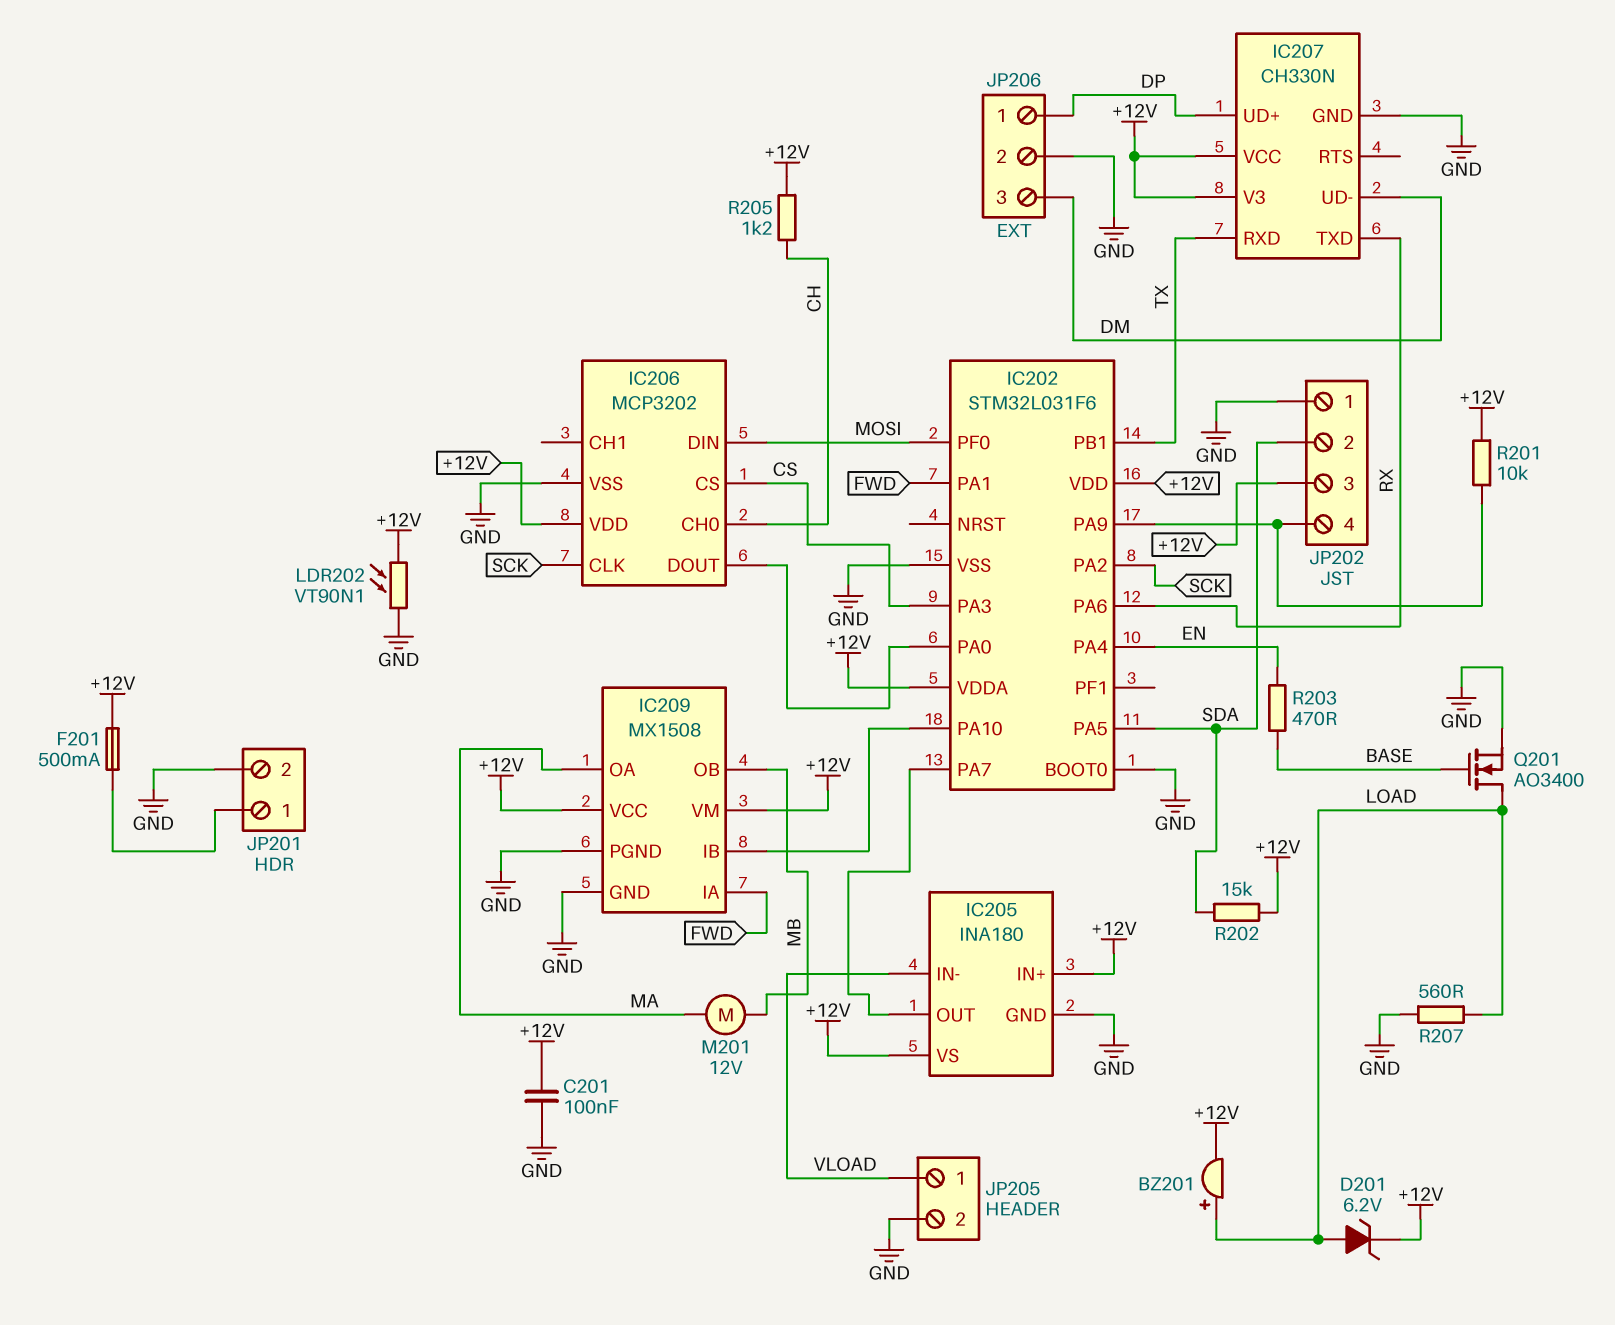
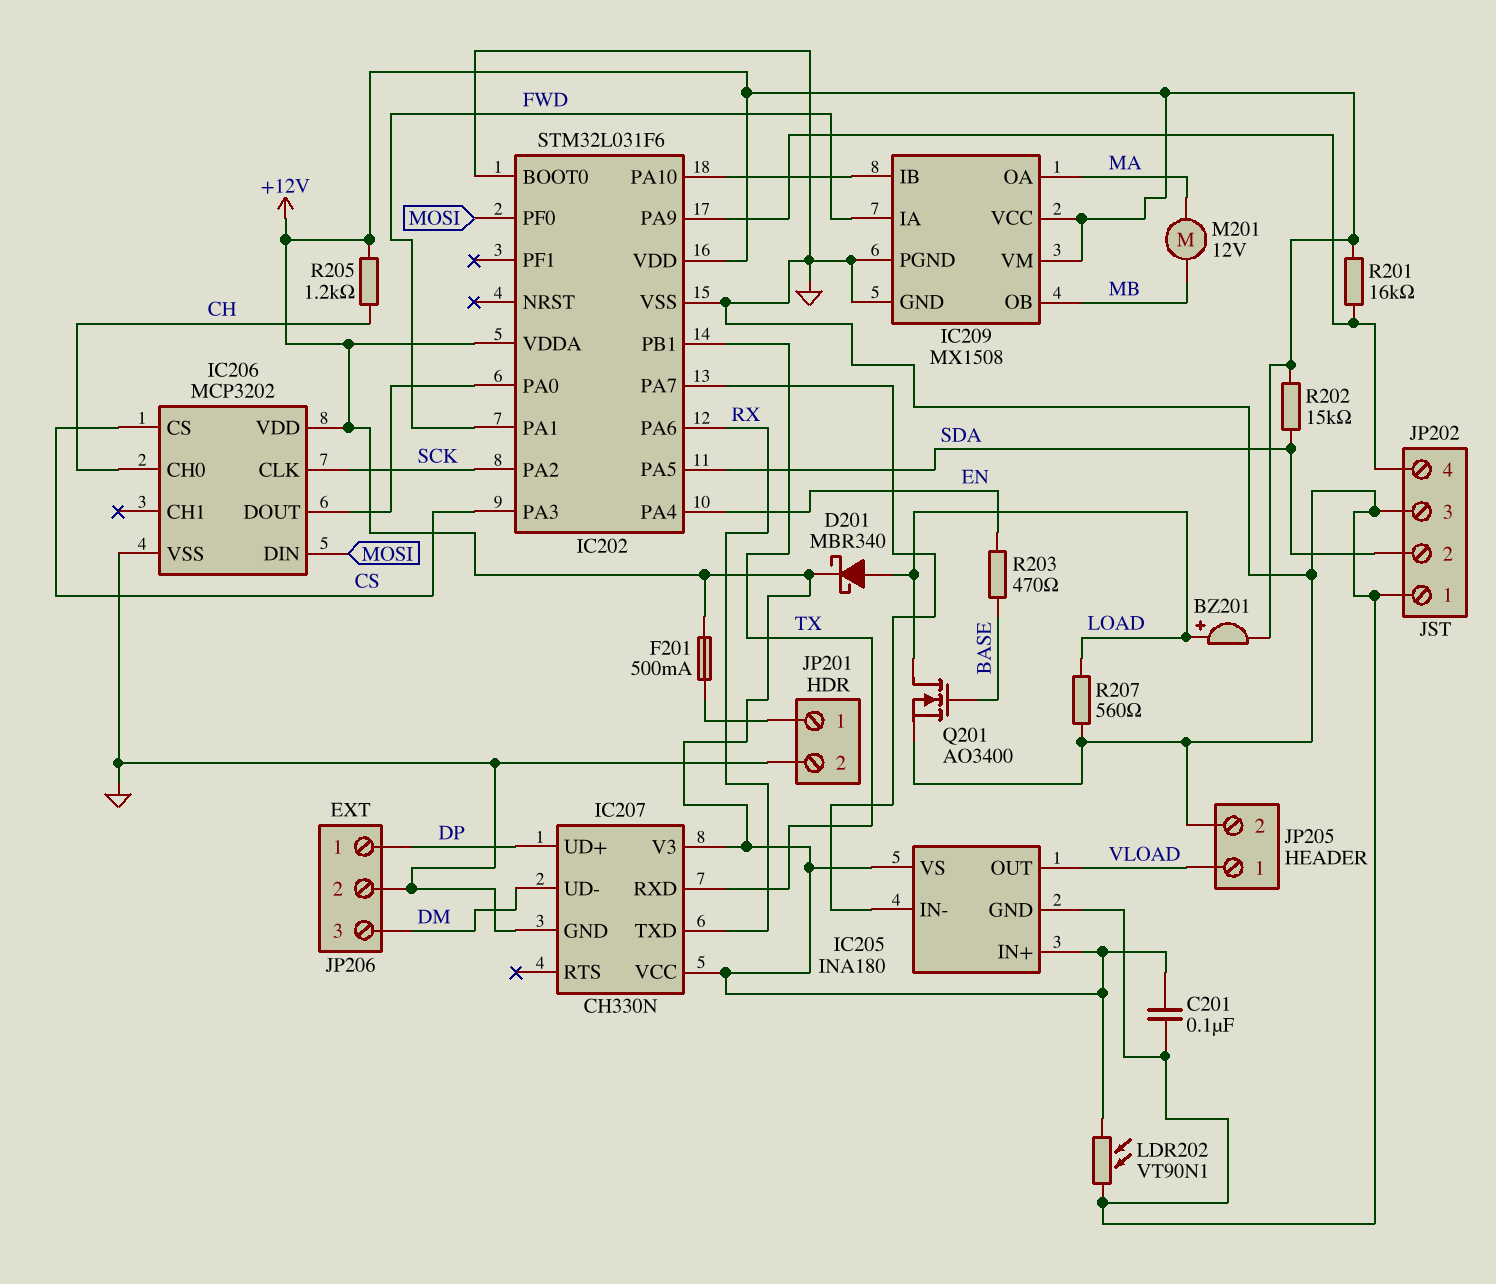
D201: zener 6.2V (A LOAD, K +12V) -> schottky MBR340 (A LOAD, K +12V)
IC205 pin IN-: VLOAD -> IC202/PA7
IC205 pin OUT: IC202/PA7 -> VLOAD
JP202 pin 3: +12V -> GND
R201: 10k (+12V, IC202/PA9) -> 16k (+12V, IC202/PA9)

